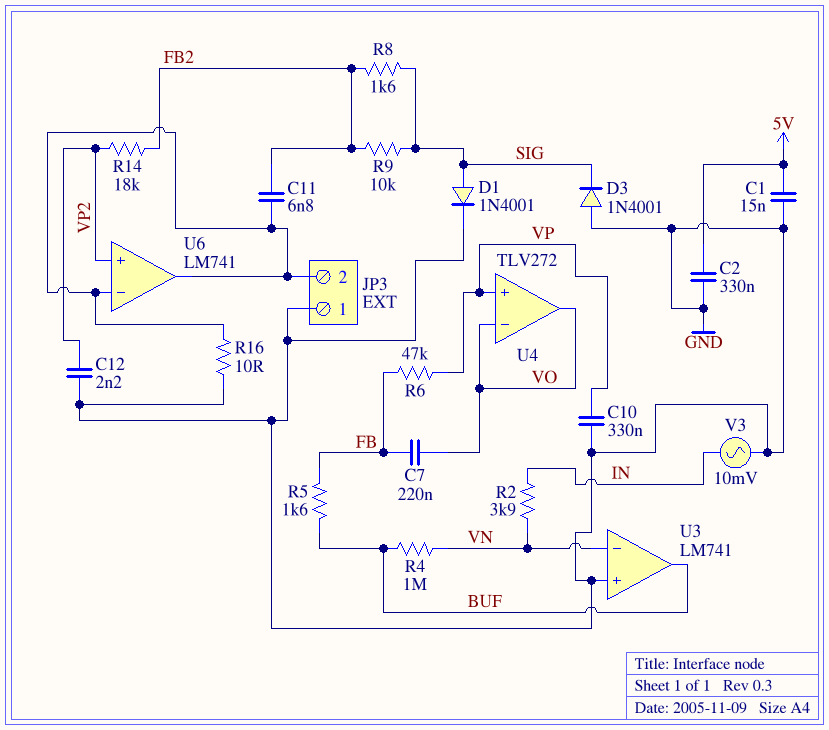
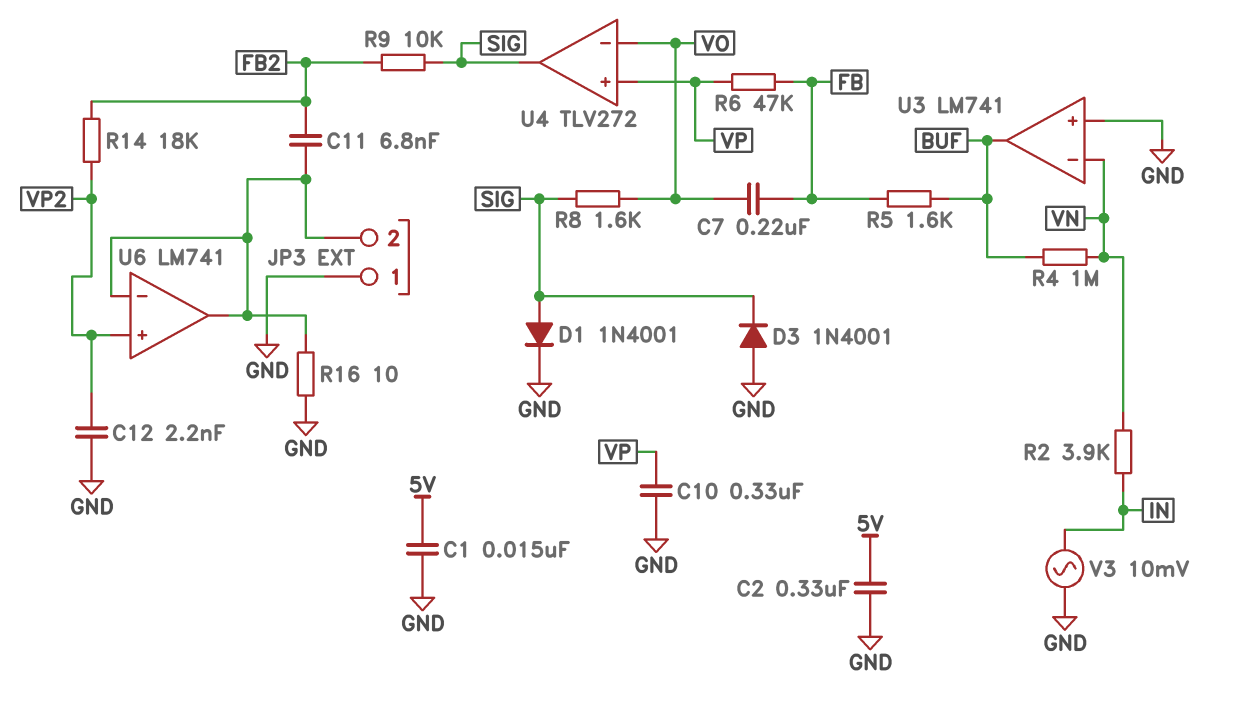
R8: 1.6k (FB2, SIG) -> 1.6k (SIG, VO)
U4 pin out: VO -> SIG

